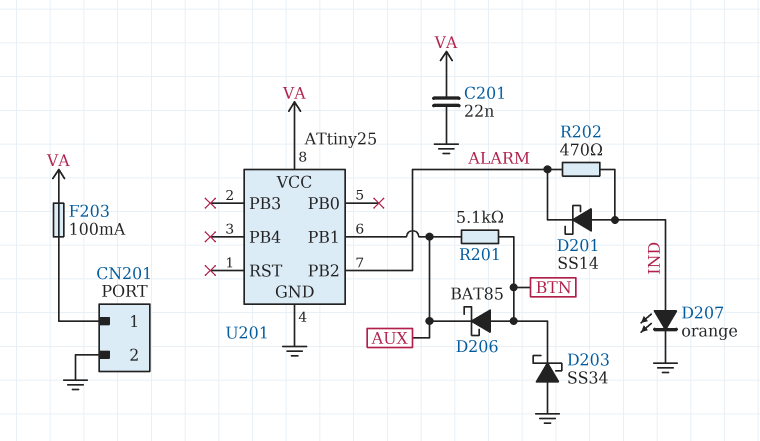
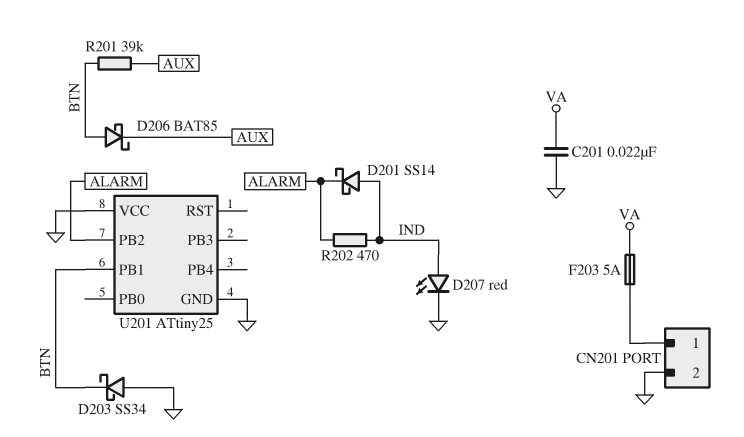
D207: LED orange (A IND, K GND) -> LED red (A IND, K GND)
F203: 100mA (CN201/1, VA) -> 5A (CN201/1, VA)
R201: 5.1k (AUX, BTN) -> 39k (AUX, BTN)
U201 pin PB1: AUX -> BTN
U201 pin VCC: VA -> GND

